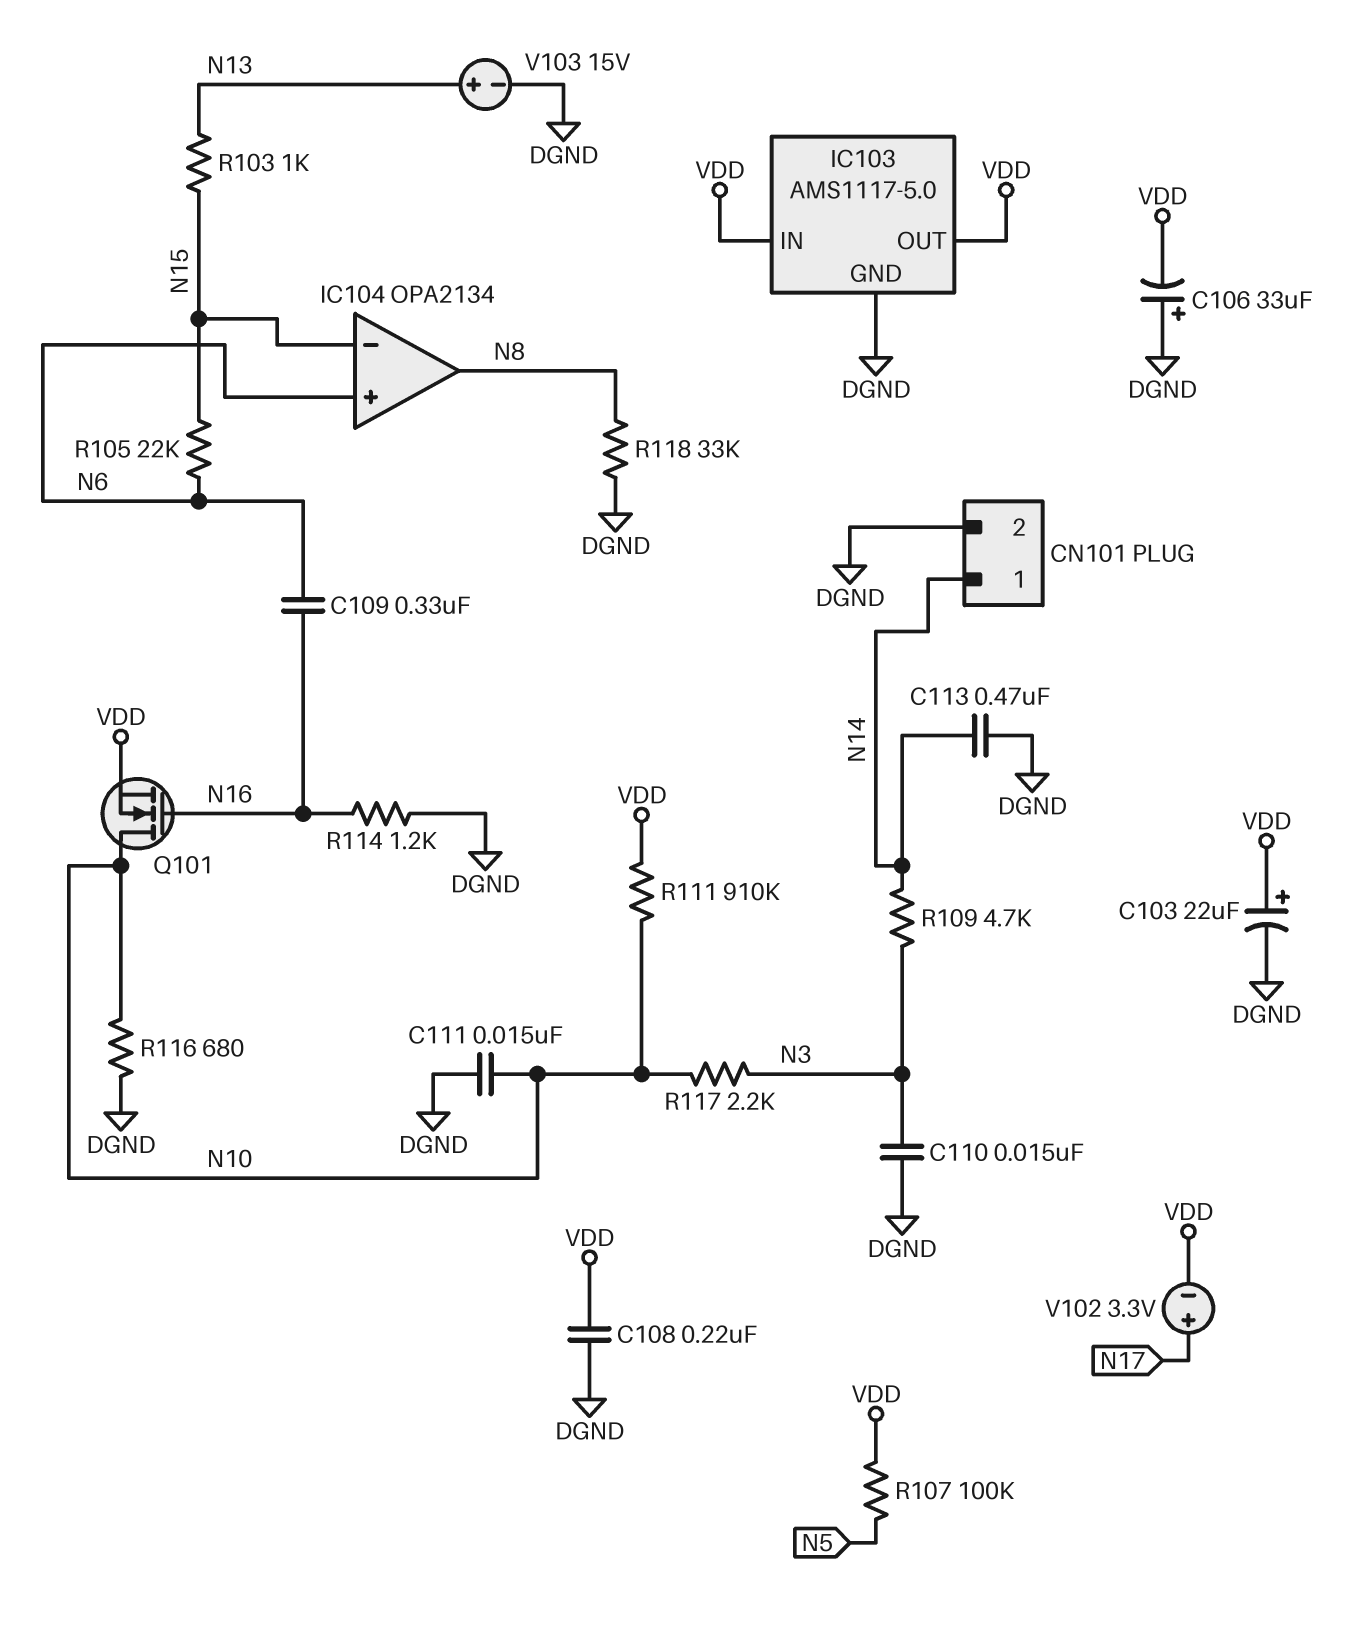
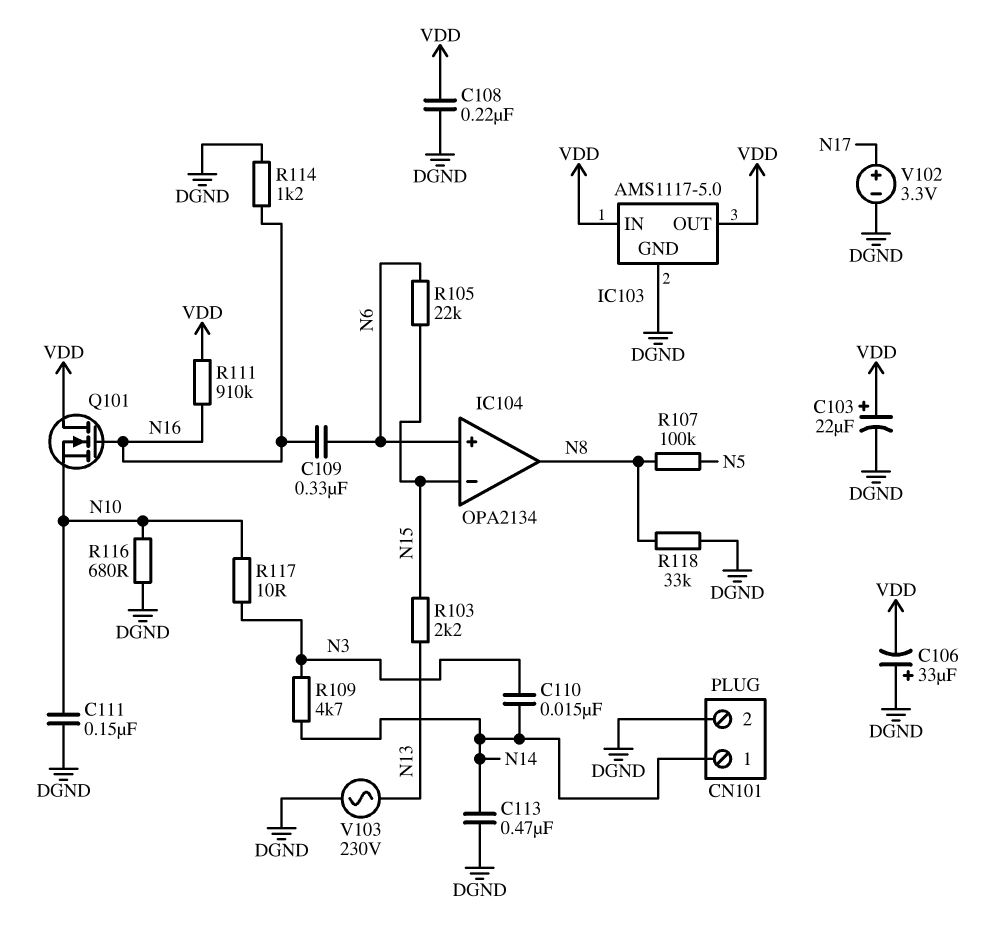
C110: 15nF (DGND, N3) -> 15nF (N3, N14)
C111: 15nF (DGND, N10) -> 150nF (DGND, N10)
Q101: NMOS (G N16, D N10, S VDD) -> NMOS (G N16, D VDD, S N10)
R103: 1k (N13, N15) -> 2.2k (N13, N15)
R107: 100k (N5, VDD) -> 100k (N5, N8)
R111: 910k (N10, VDD) -> 910k (N16, VDD)
R117: 2.2k (N3, N10) -> 10 (N3, N10)
V102: 3.3V (plus N17, minus VDD) -> 3.3V (plus N17, minus DGND)
V103: 15V (plus N13, minus DGND) -> AC 230V (DGND, N13)

